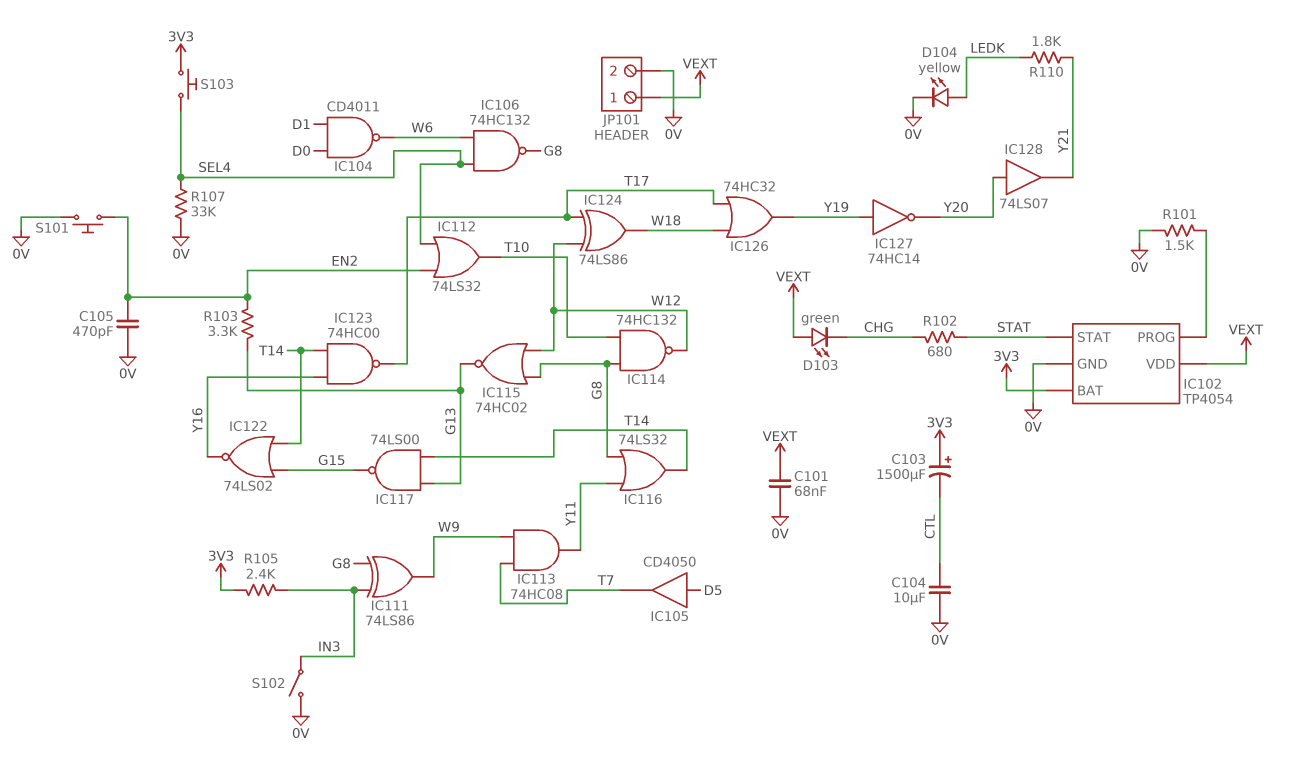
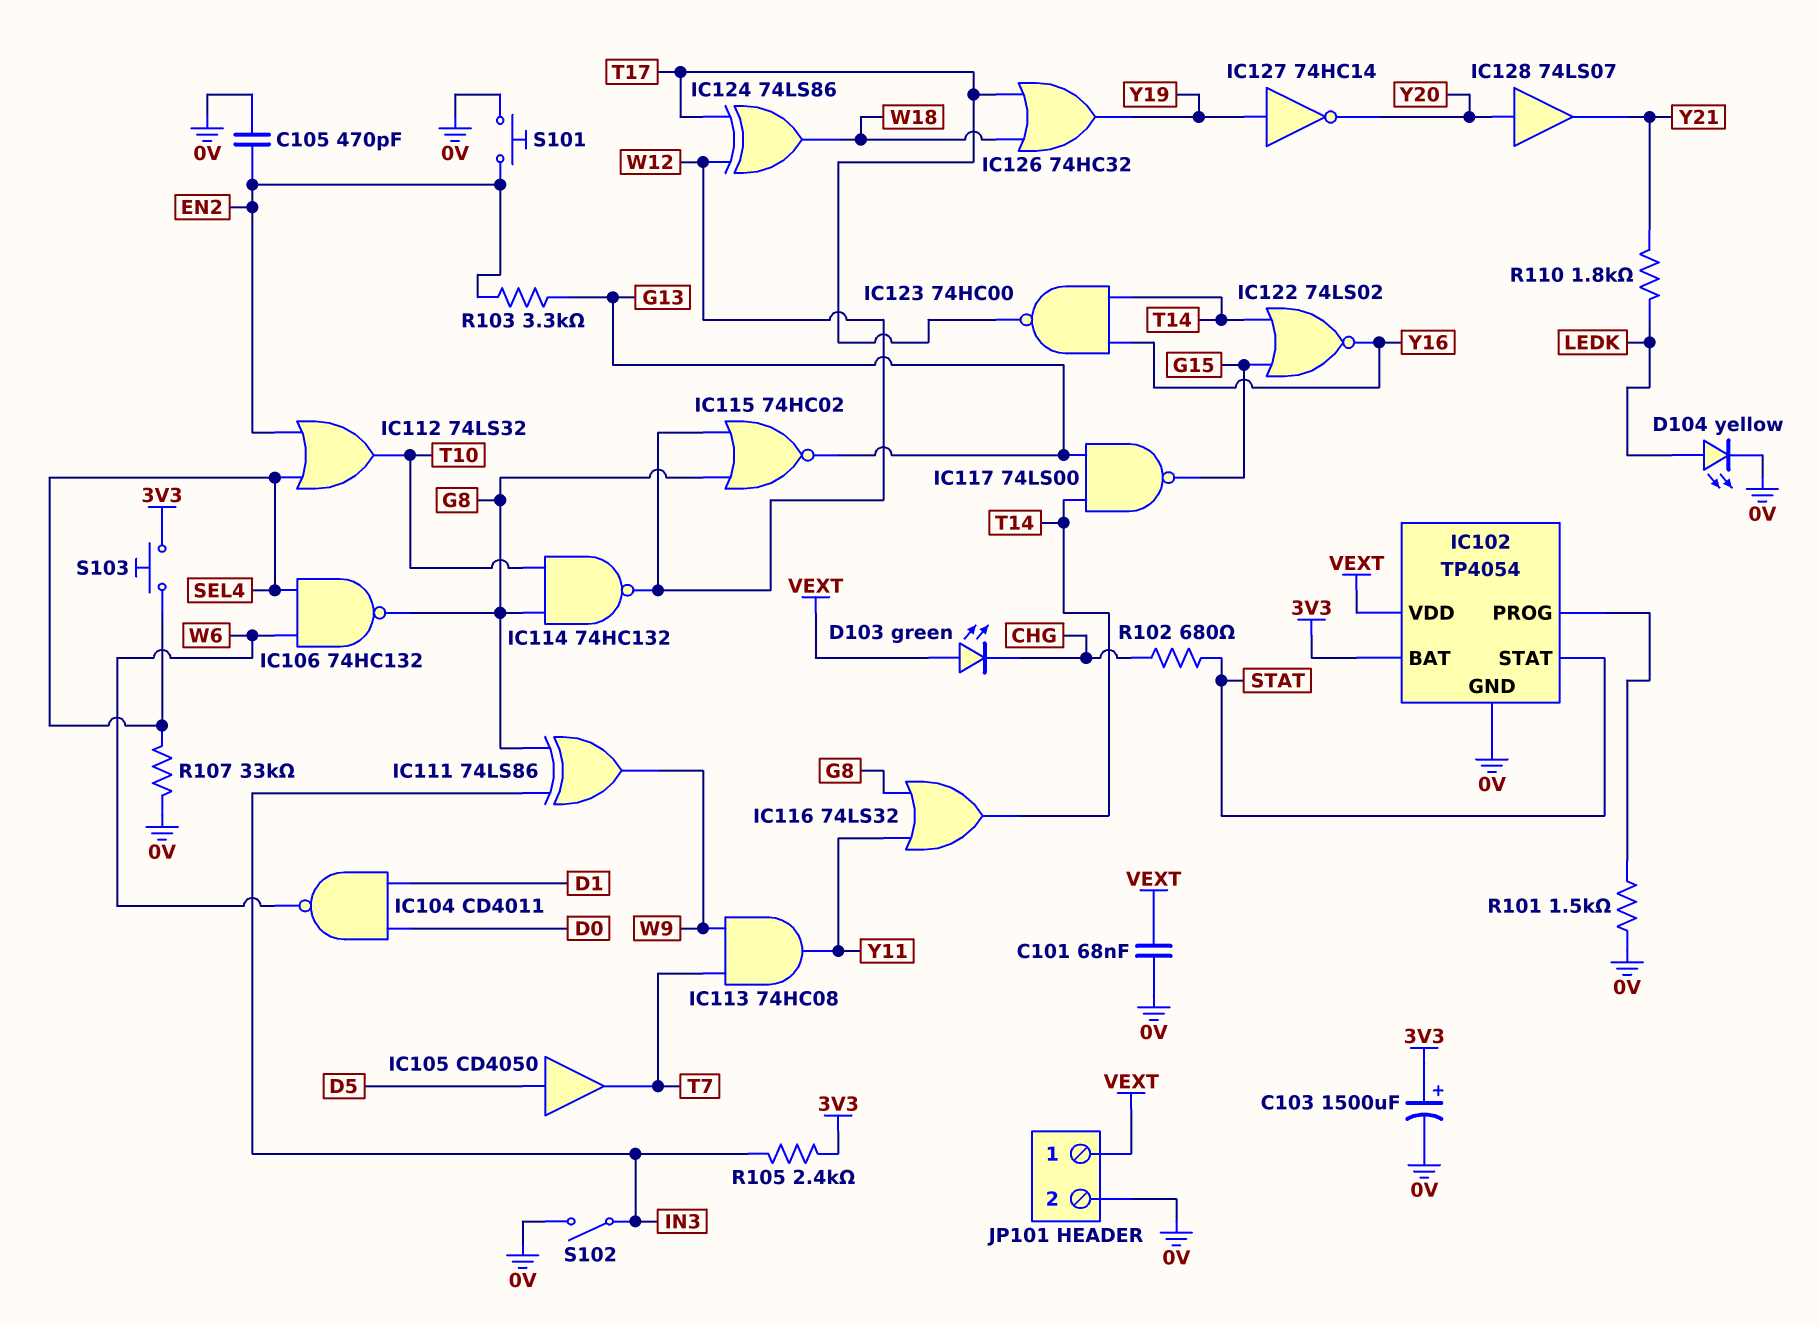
C103: 1500uF (plus 3V3, minus CTL) -> 1500uF (plus 3V3, minus 0V)
C104: 10uF (0V, CTL) -> none

